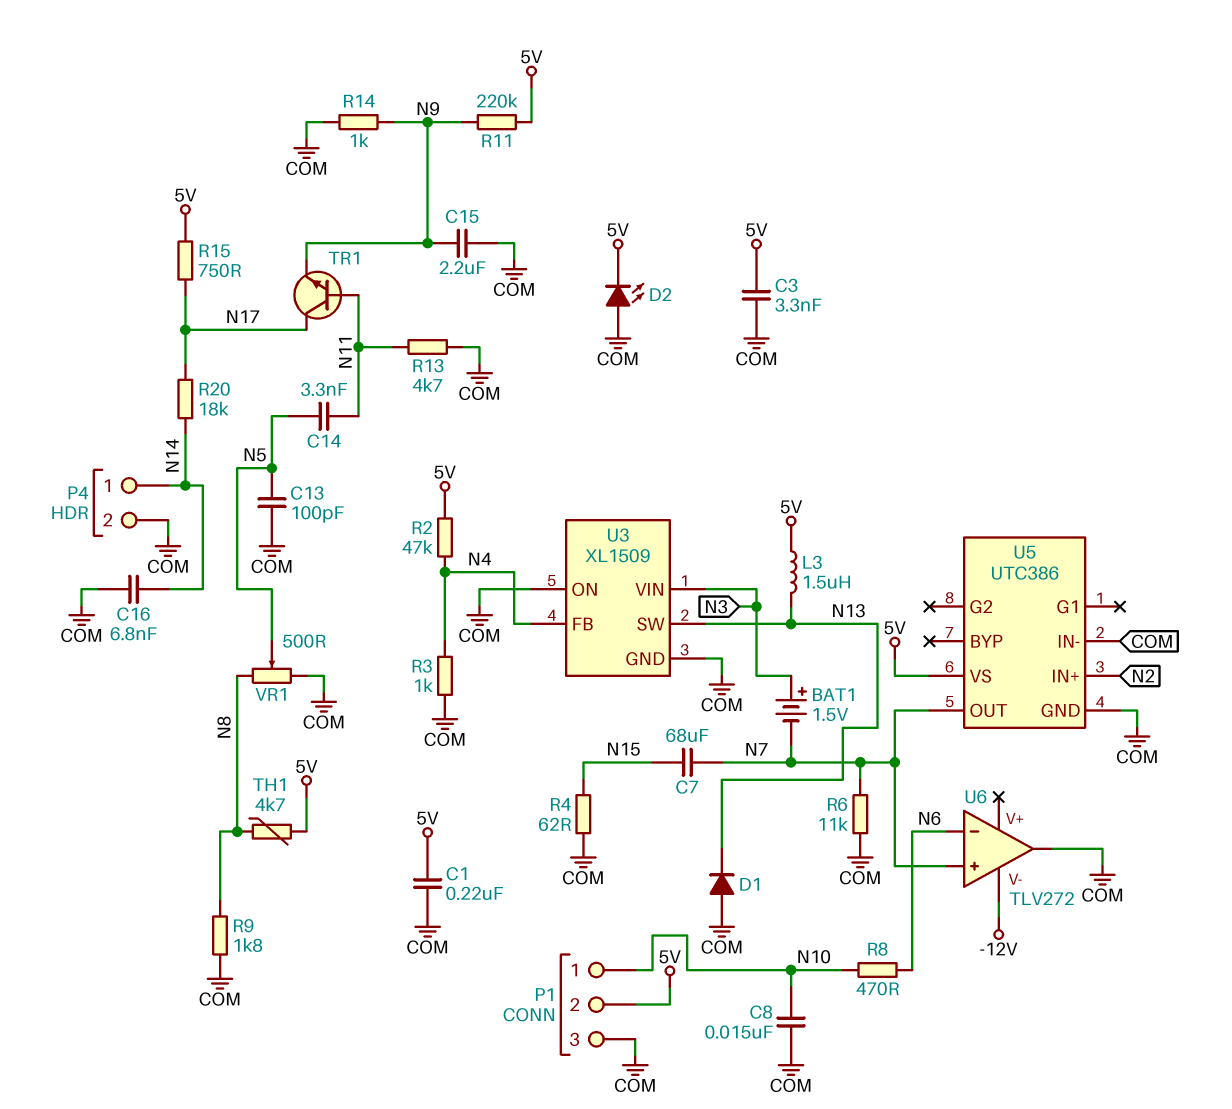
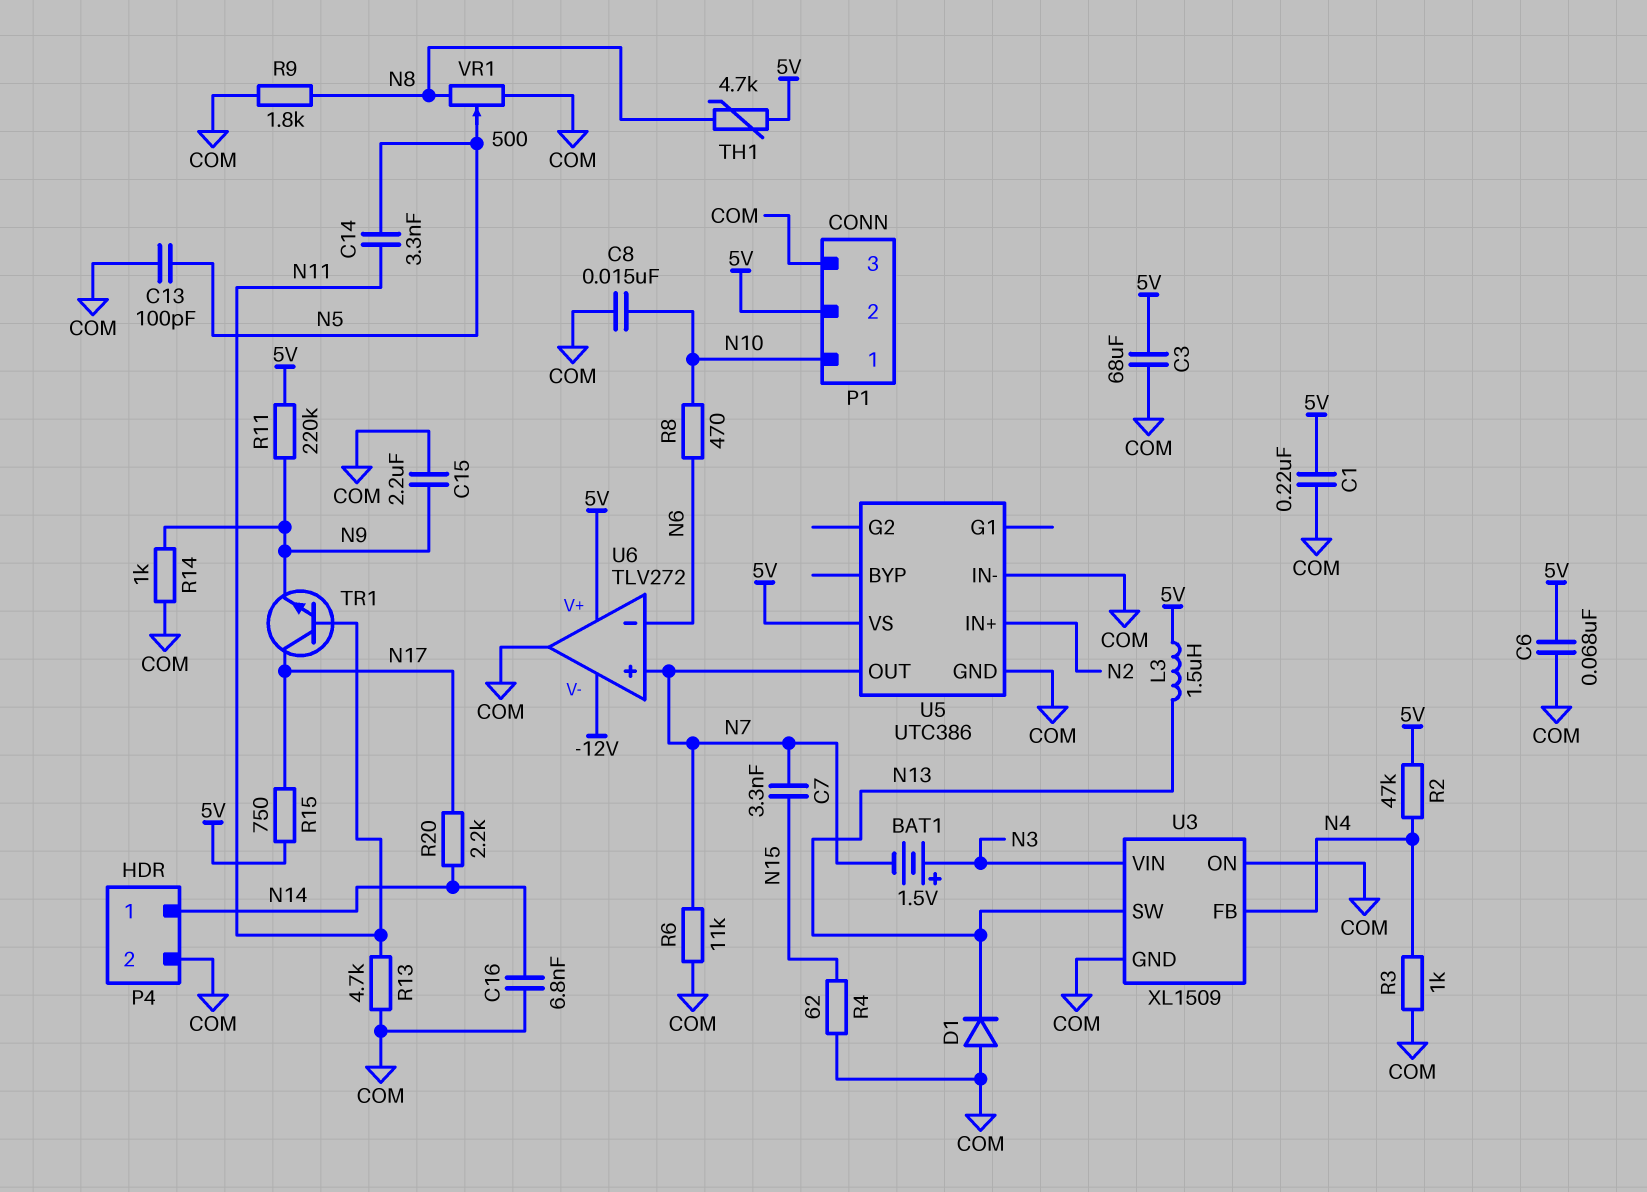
C3: 3.3nF (5V, COM) -> 68uF (5V, COM)
C6: none -> 68nF (5V, COM)
C7: 68uF (N7, N15) -> 3.3nF (N7, N15)
D2: LED (A COM, K 5V) -> none
R20: 18k (N14, N17) -> 2.2k (N14, N17)
U6 pin V+: none -> 5V

